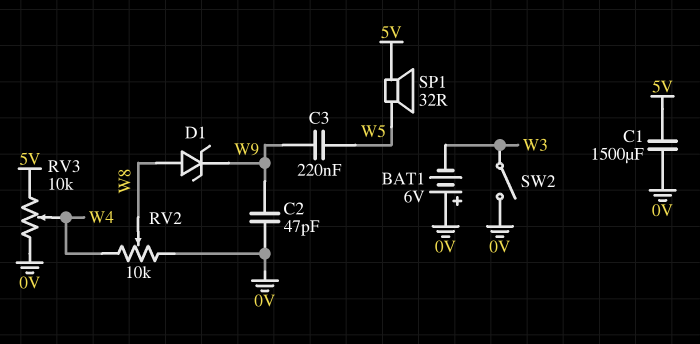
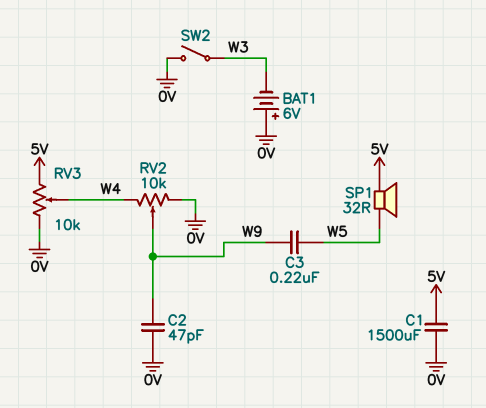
D1: zener (A W8, K W9) -> none
RV2: 10k (0V, W4, wiper W8) -> 10k (0V, W4, wiper W9)

